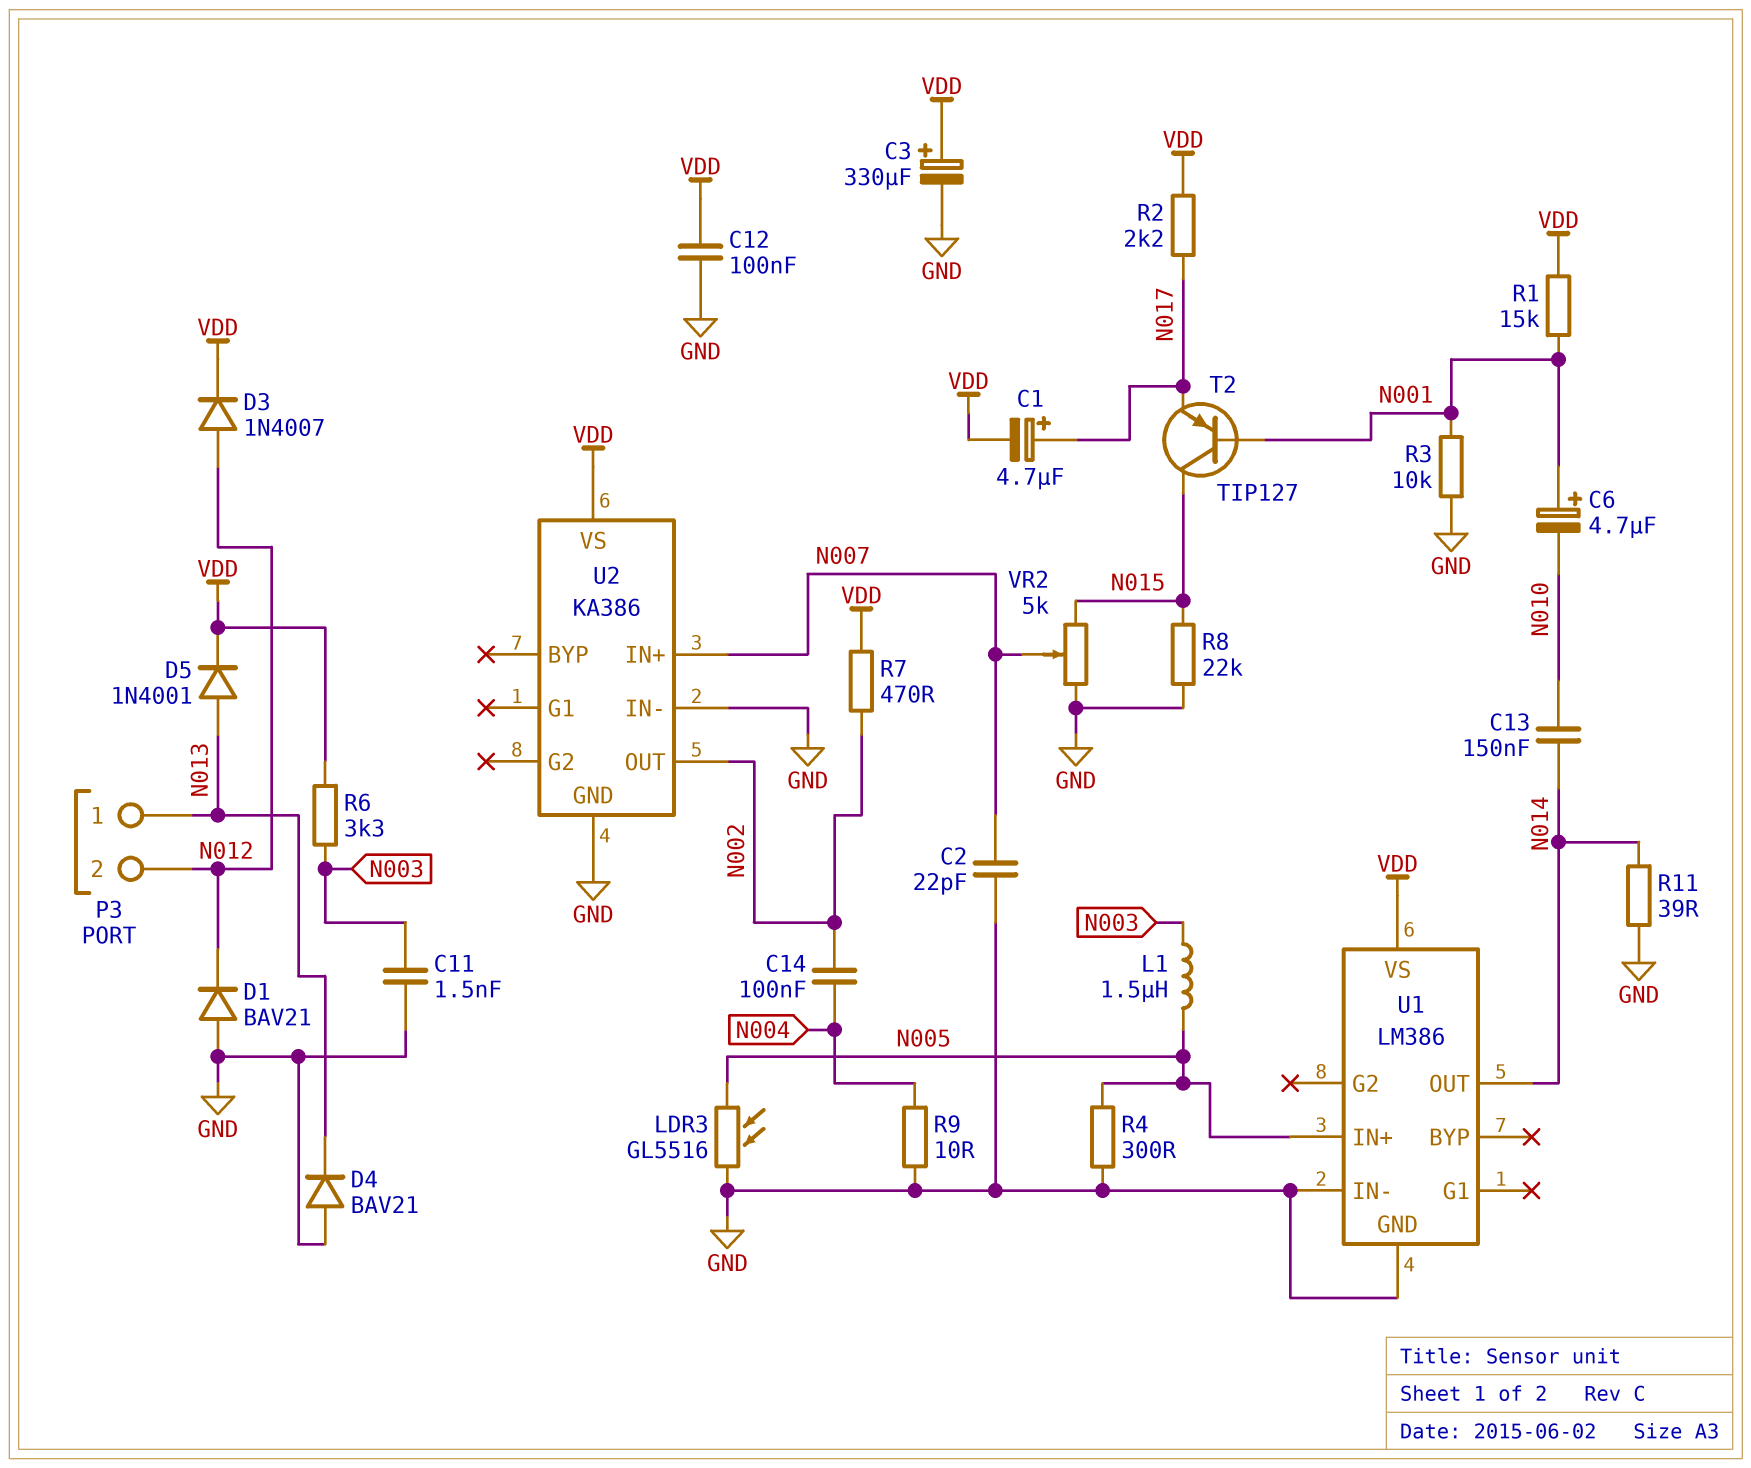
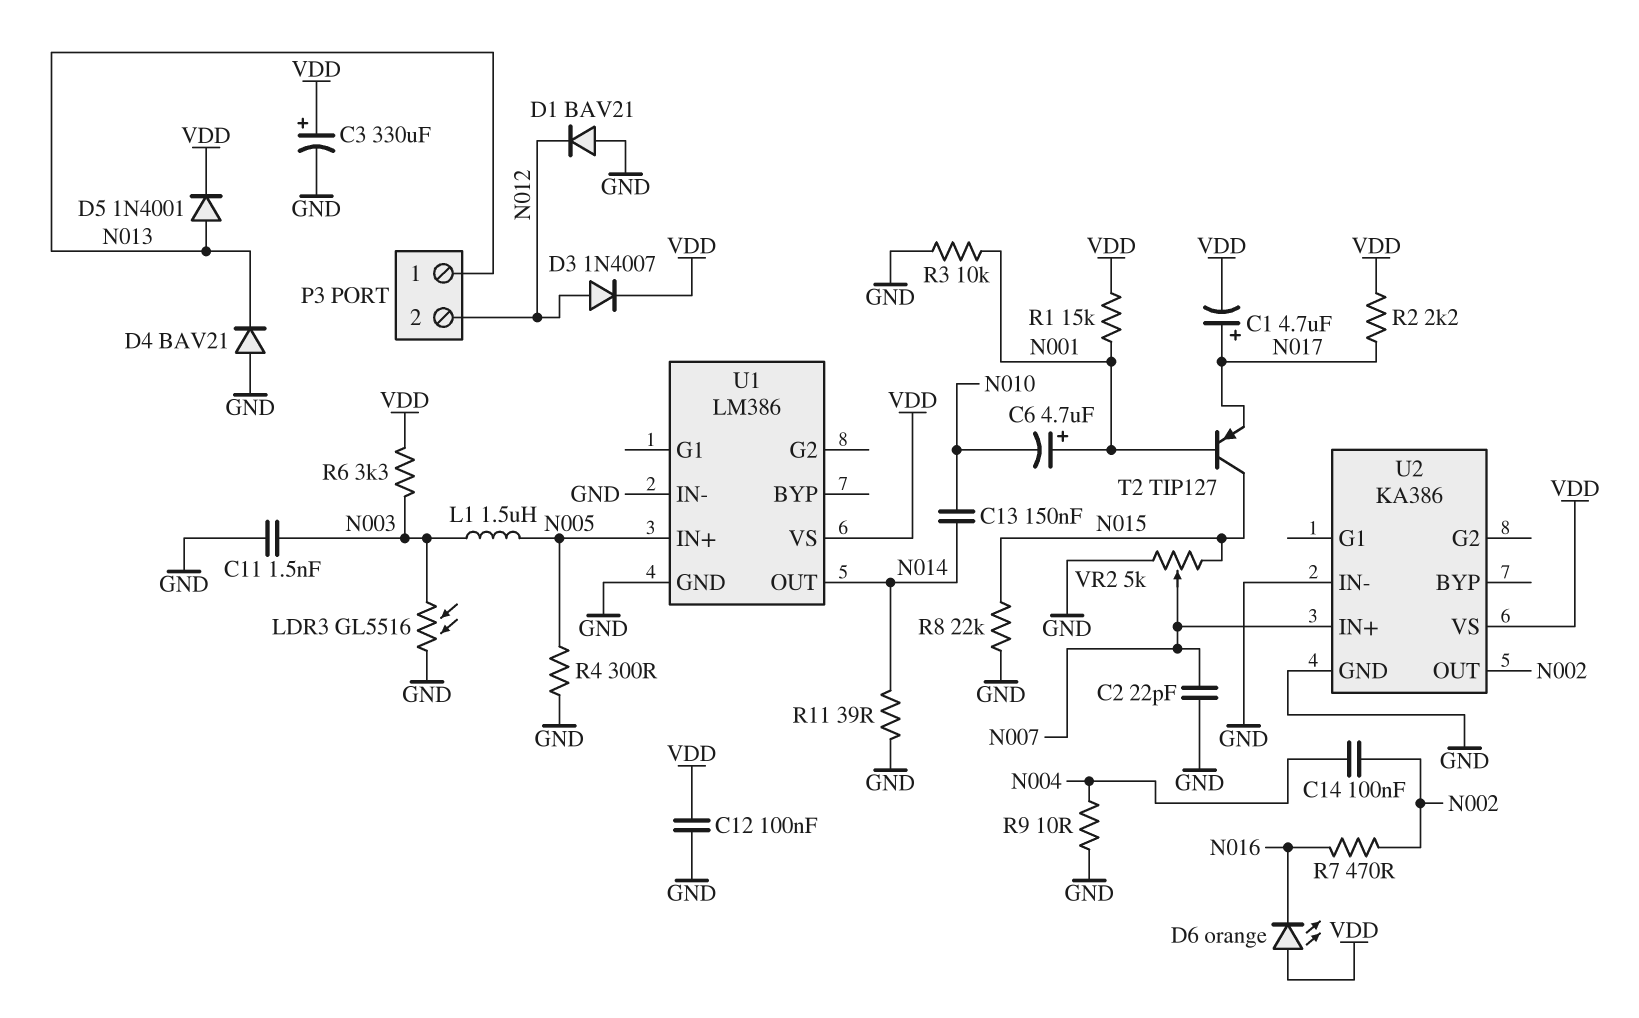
D6: none -> LED orange (A VDD, K N016)
LDR3: GL5516 (GND, N005) -> GL5516 (GND, N003)
R7: 470 (N002, VDD) -> 470 (N002, N016)

